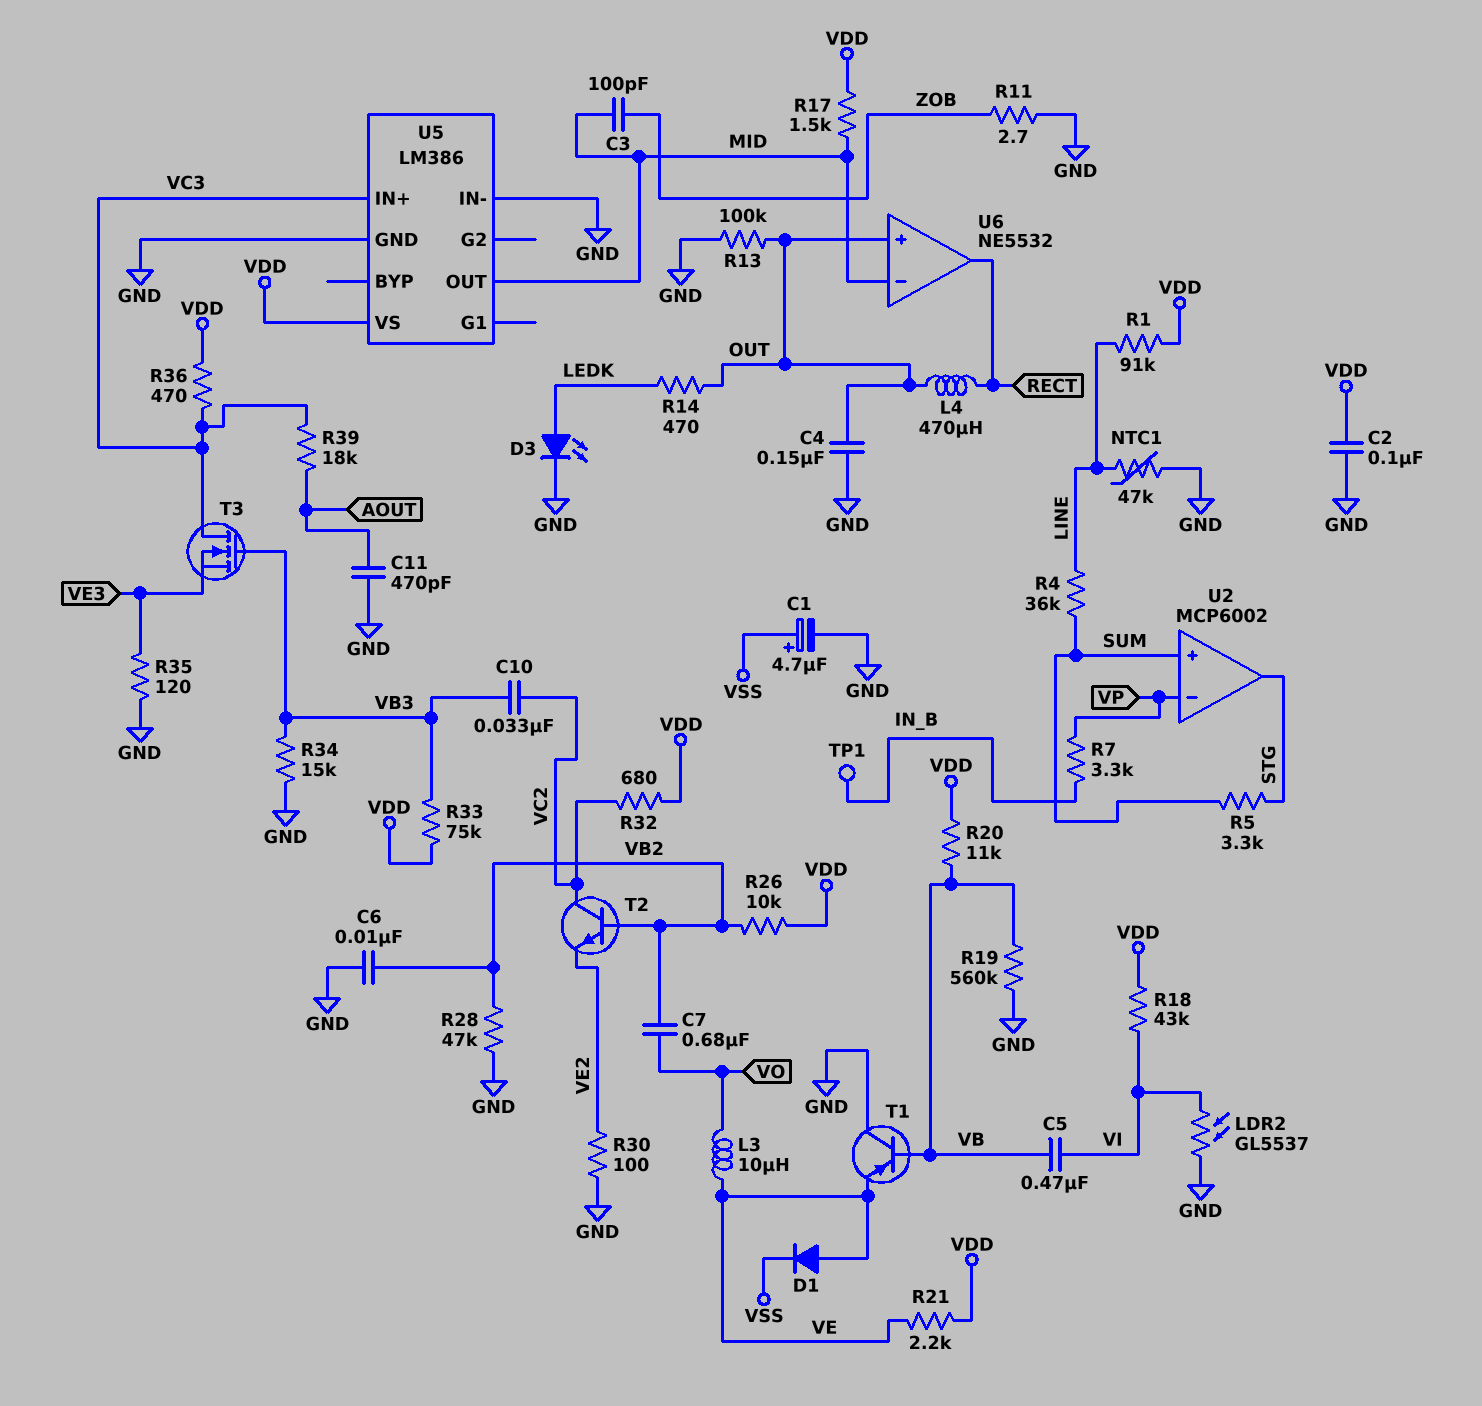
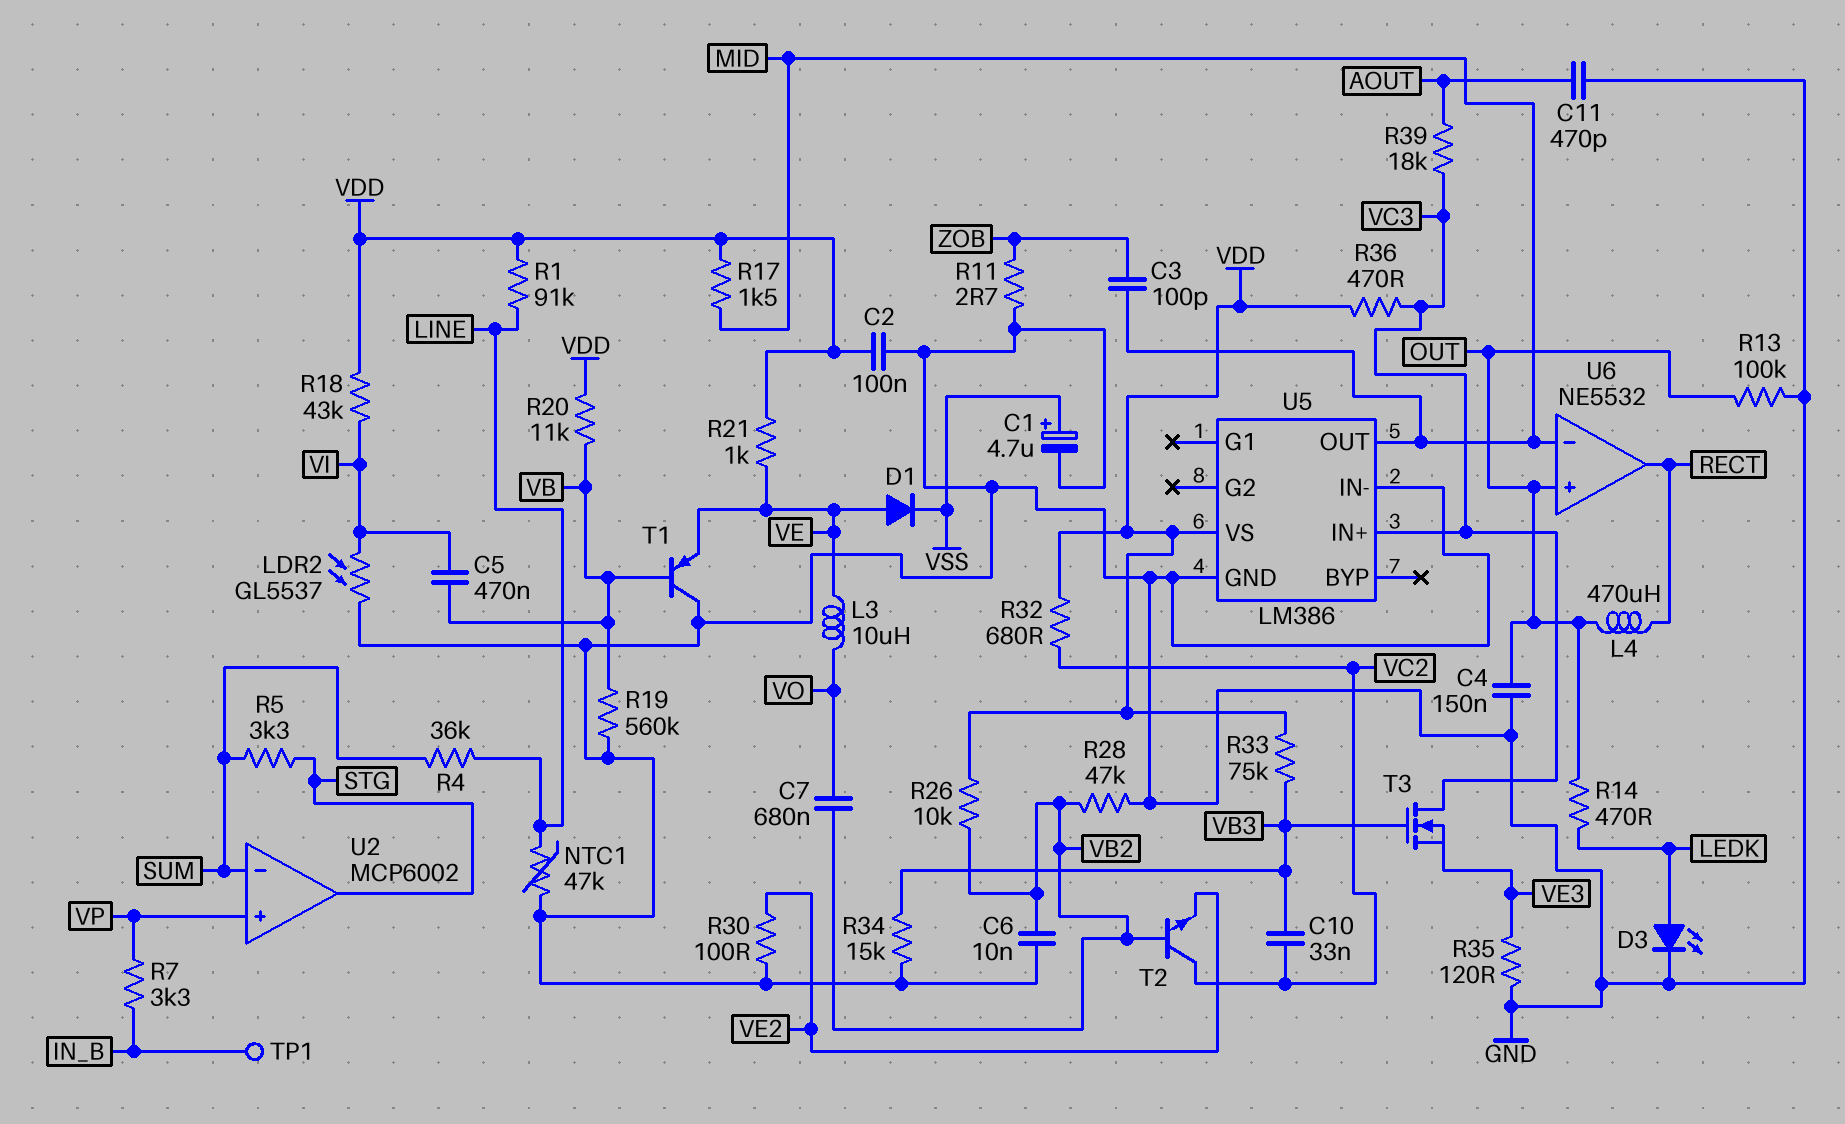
R21: 2.2k (VDD, VE) -> 1k (VDD, VE)
U2 pin in+: SUM -> VP
U2 pin in-: VP -> SUM

